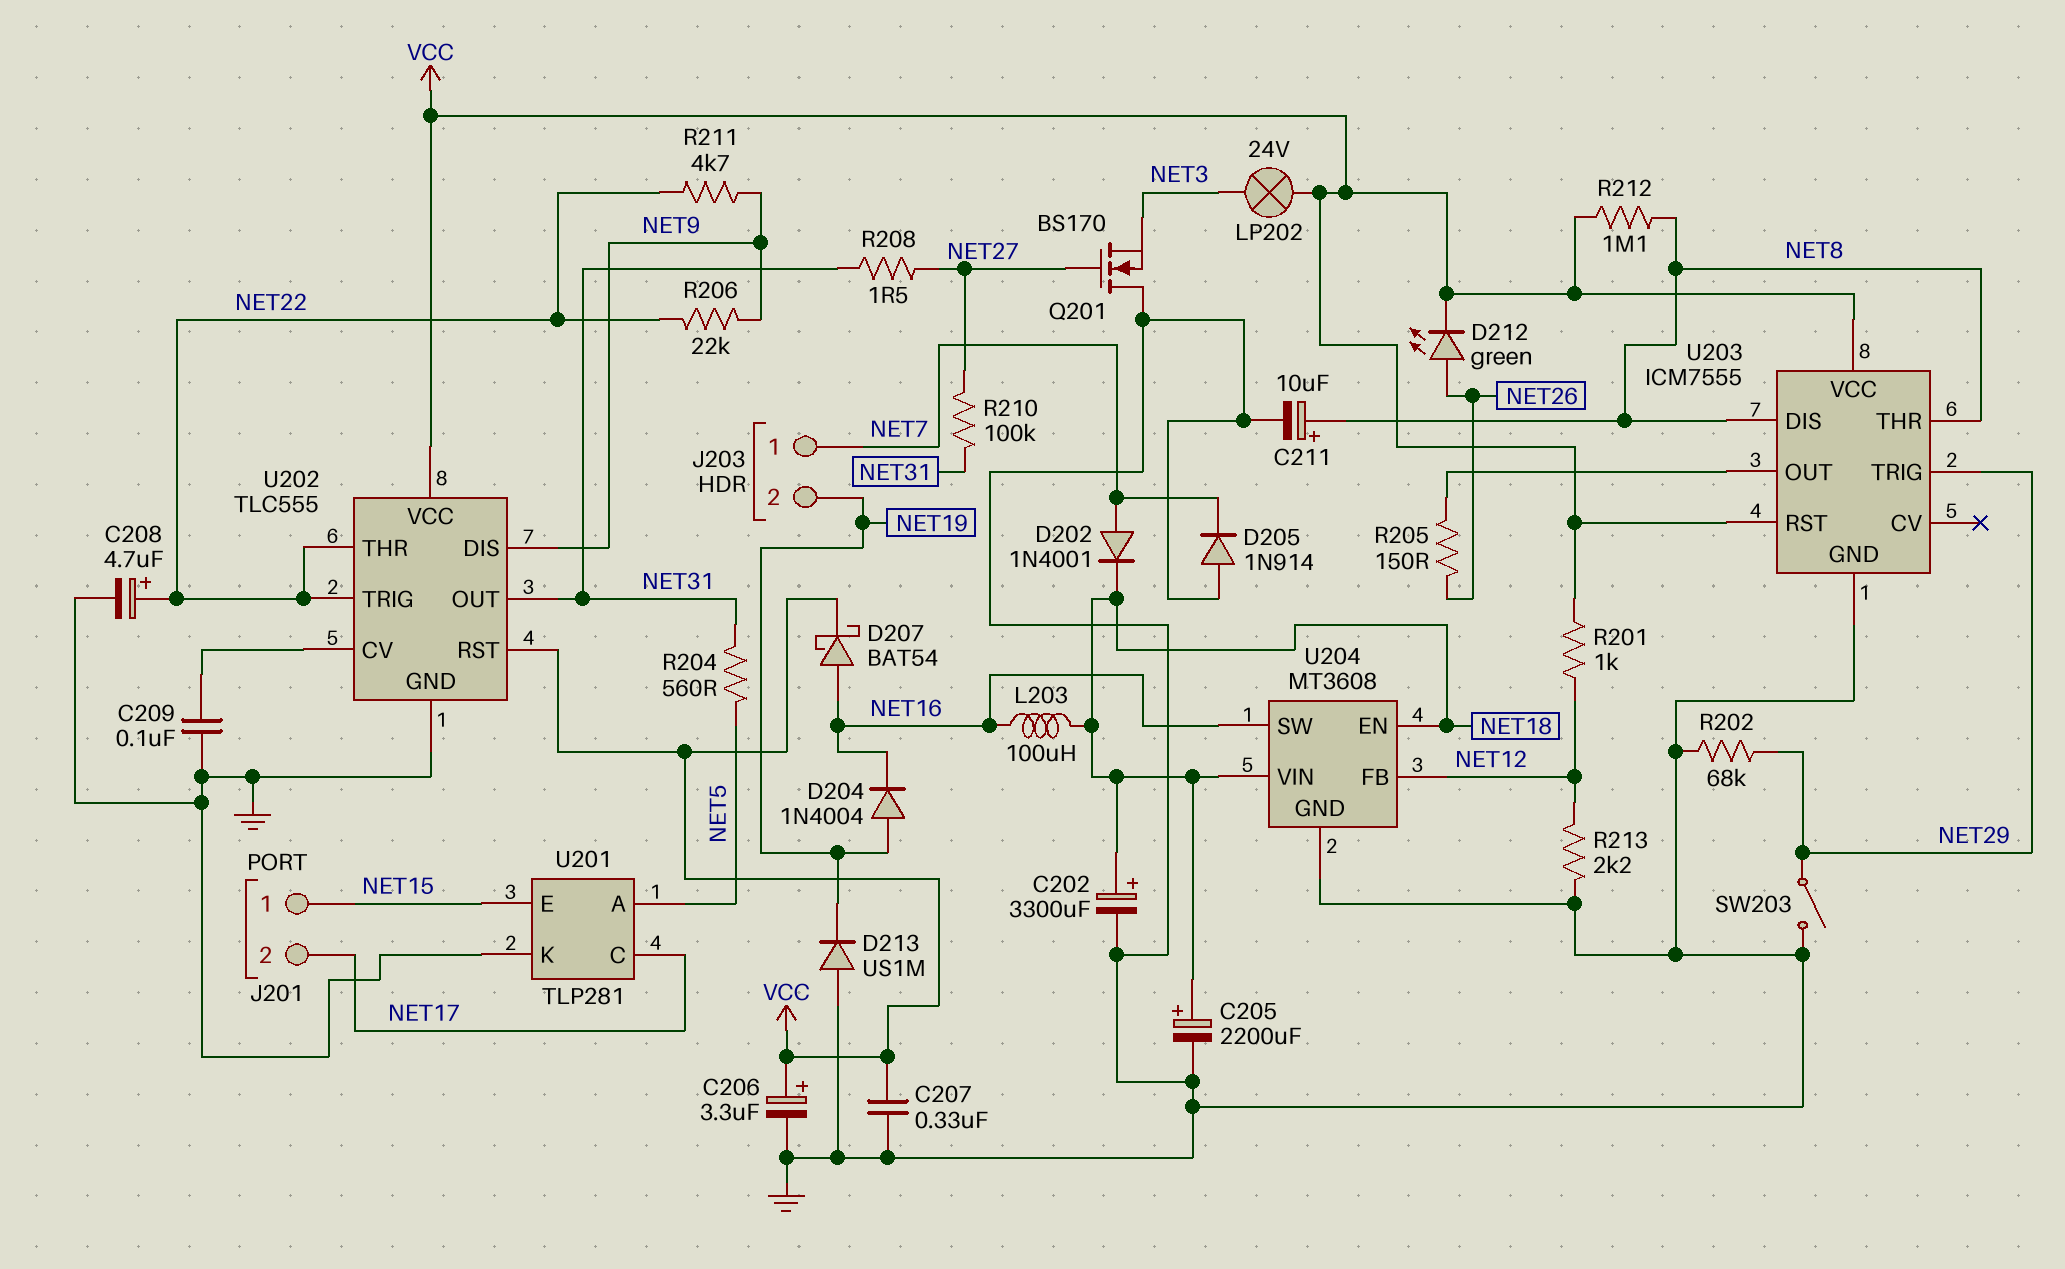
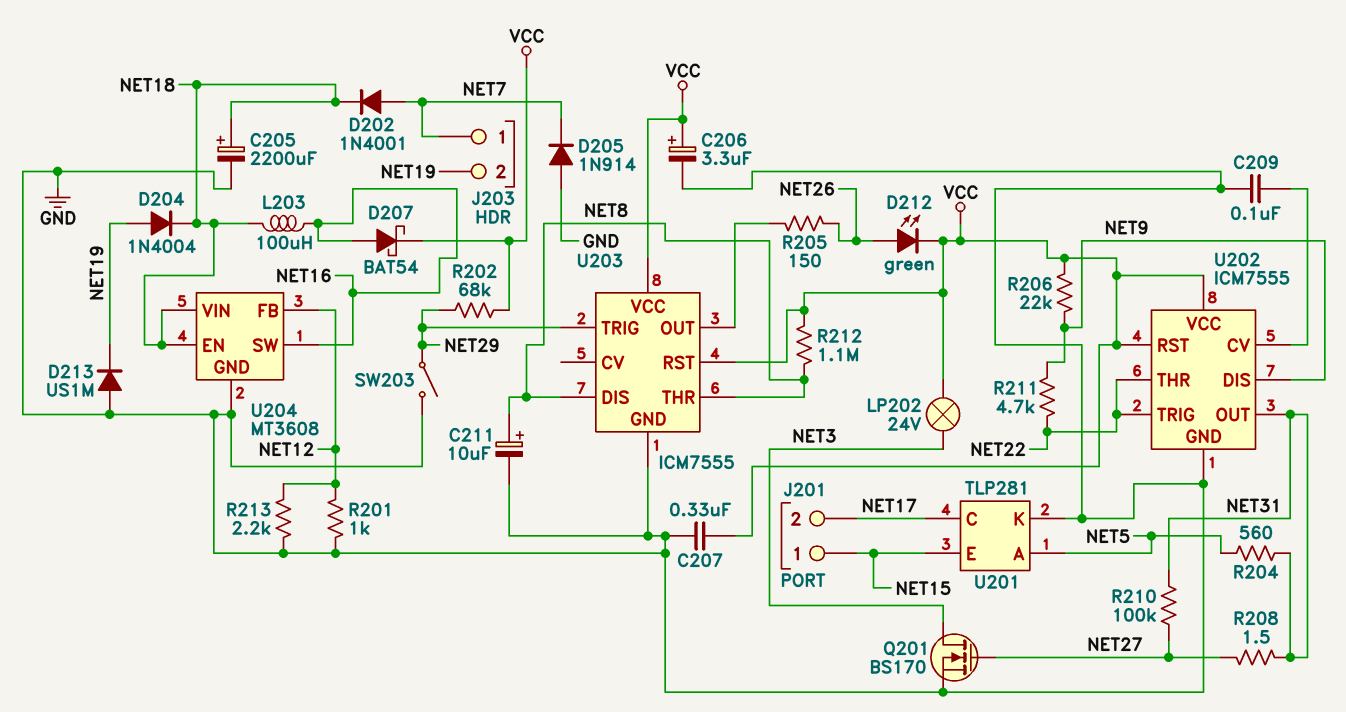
C202: 3300uF (plus NET18, minus GND) -> none
C208: 4.7uF (plus NET22, minus GND) -> none
D204: diode 1N4004 (A NET19, K NET16) -> diode 1N4004 (A NET19, K NET18)
Q201: NMOS BS170 (G NET27, D GND, S NET3) -> NMOS BS170 (G NET27, D NET3, S GND)
R201: 1k (NET12, VCC) -> 1k (GND, NET12)
R202: 68k (GND, NET29) -> 68k (NET29, VCC)
R206: 22k (NET9, NET22) -> 22k (NET9, VCC)
U202: TLC555 -> ICM7555

